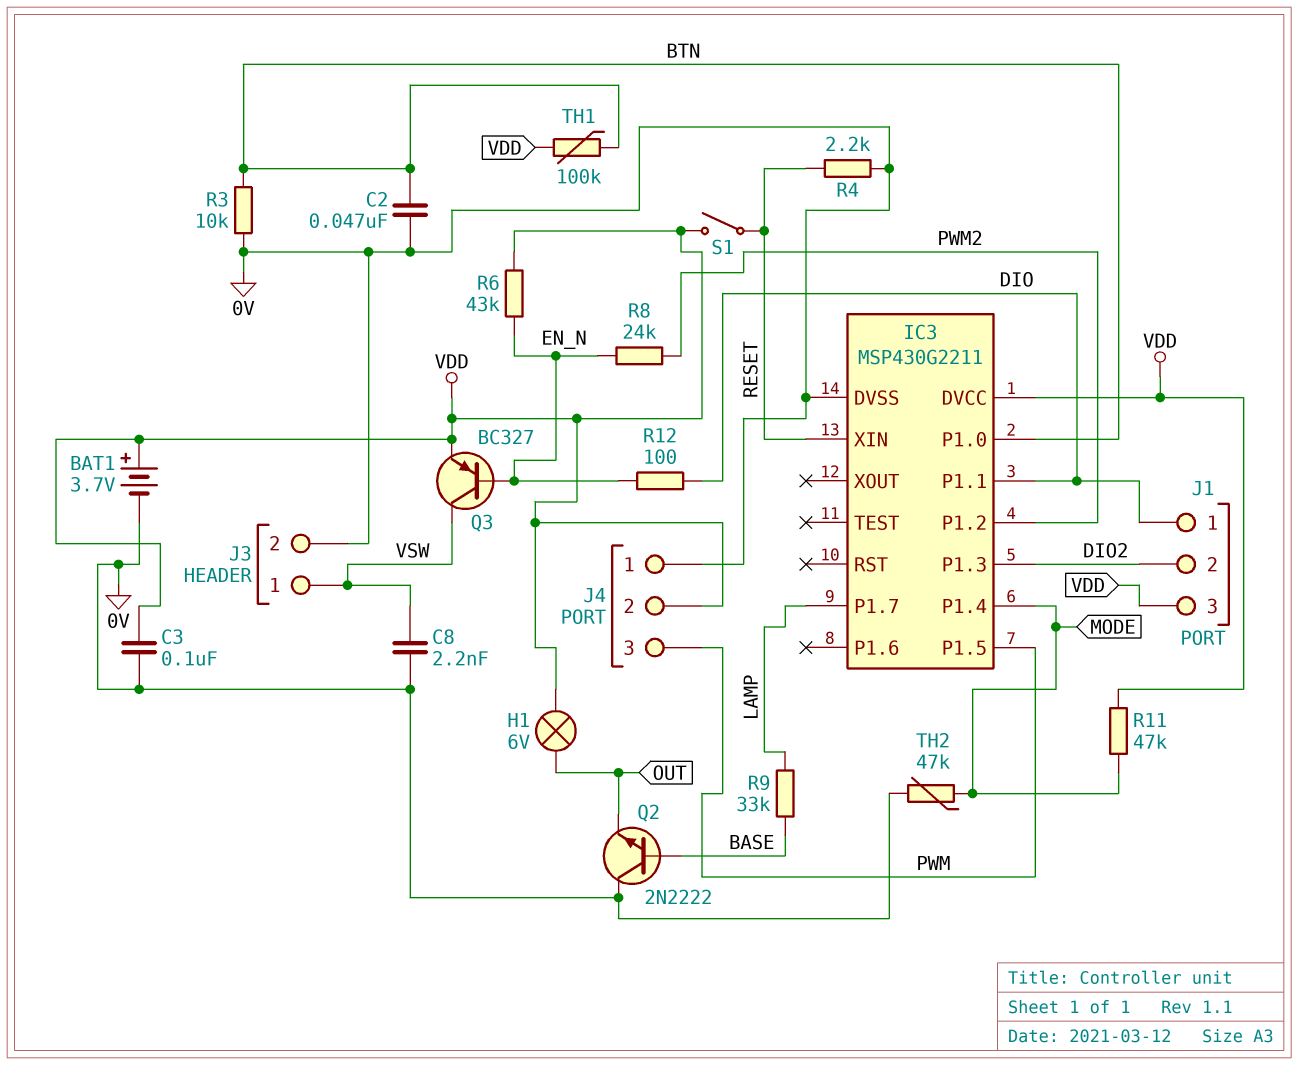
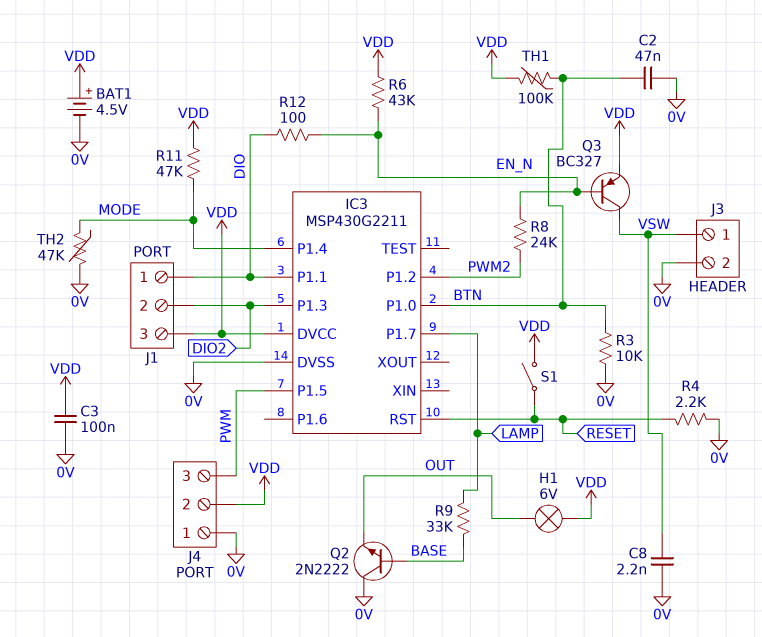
BAT1: 3.7V (plus VDD, minus 0V) -> 4.5V (plus VDD, minus 0V)
IC3 pin RST: none -> RESET
IC3 pin XIN: RESET -> none

